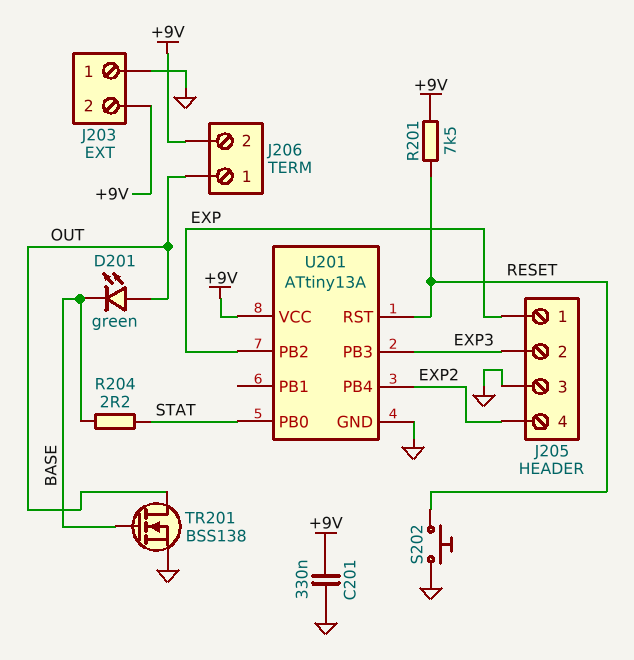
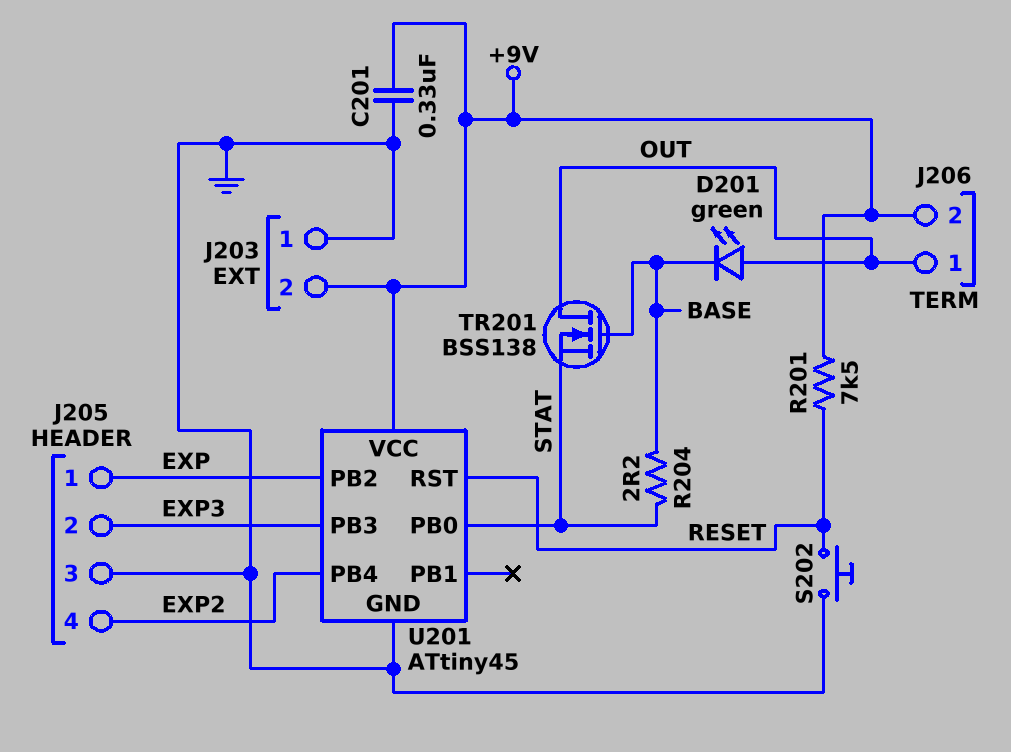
TR201: NMOS BSS138 (G BASE, D OUT, S GND) -> NMOS BSS138 (G BASE, D OUT, S STAT)
U201: ATtiny13A -> ATtiny45

